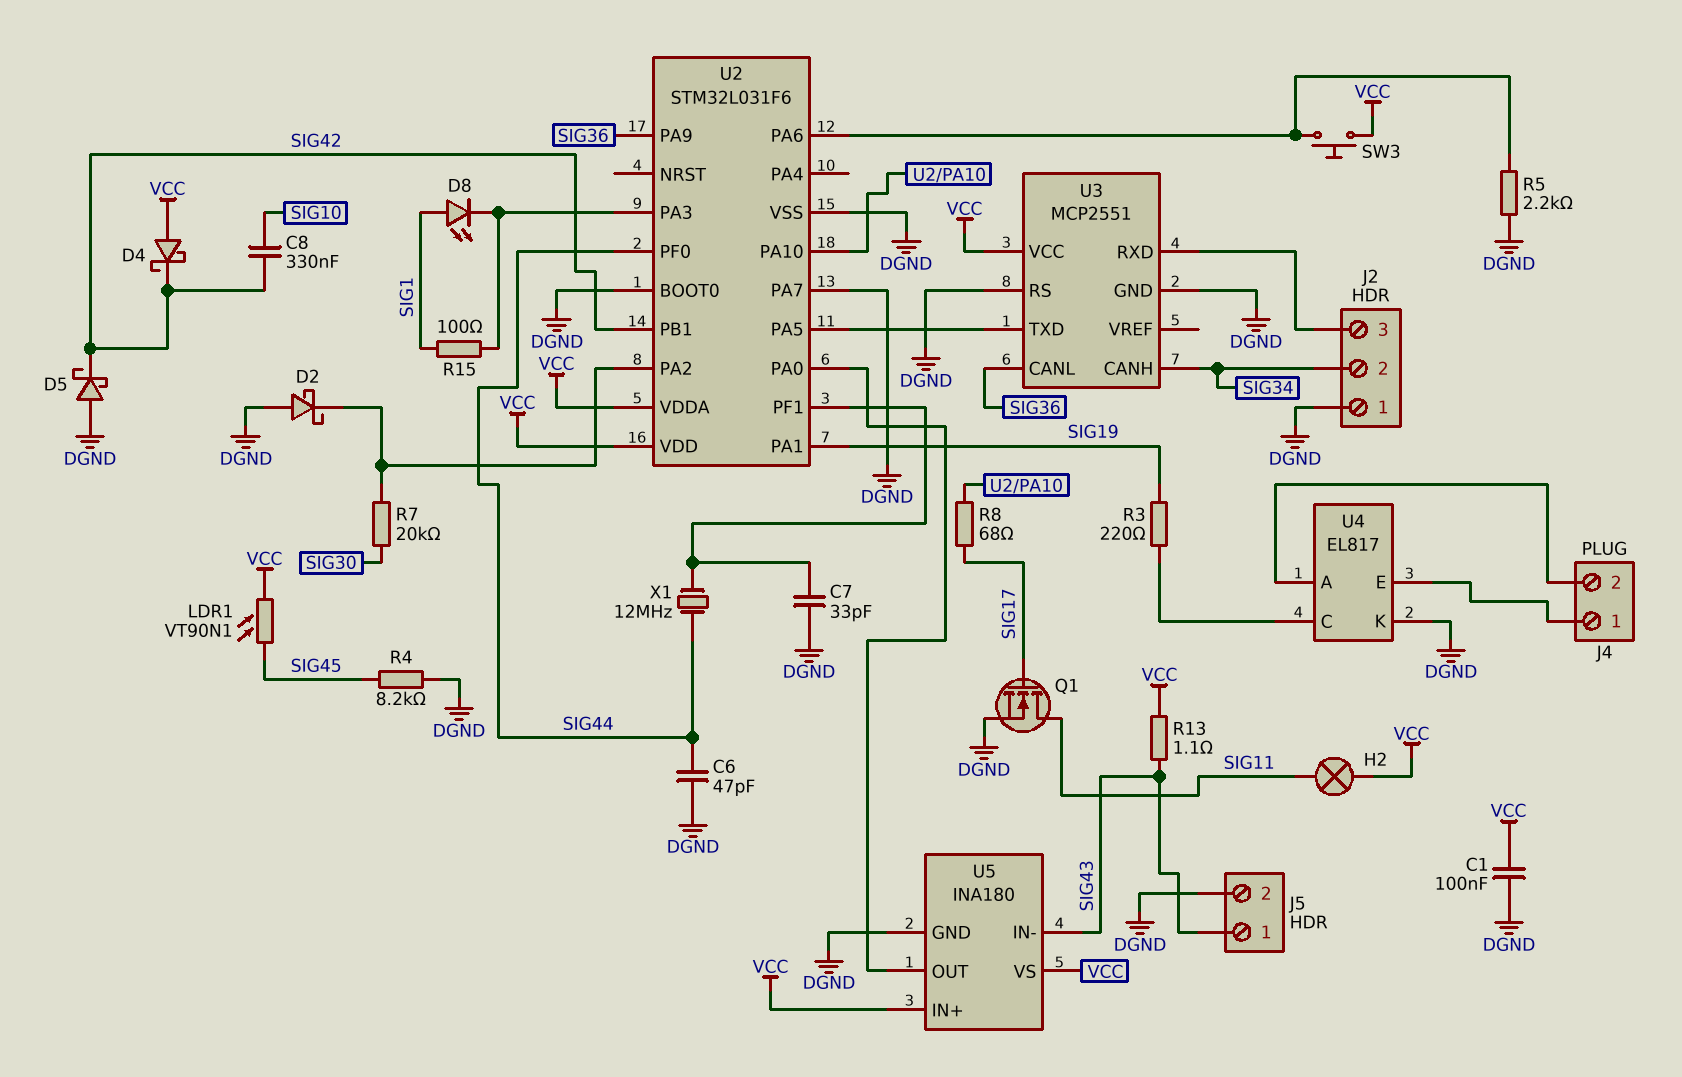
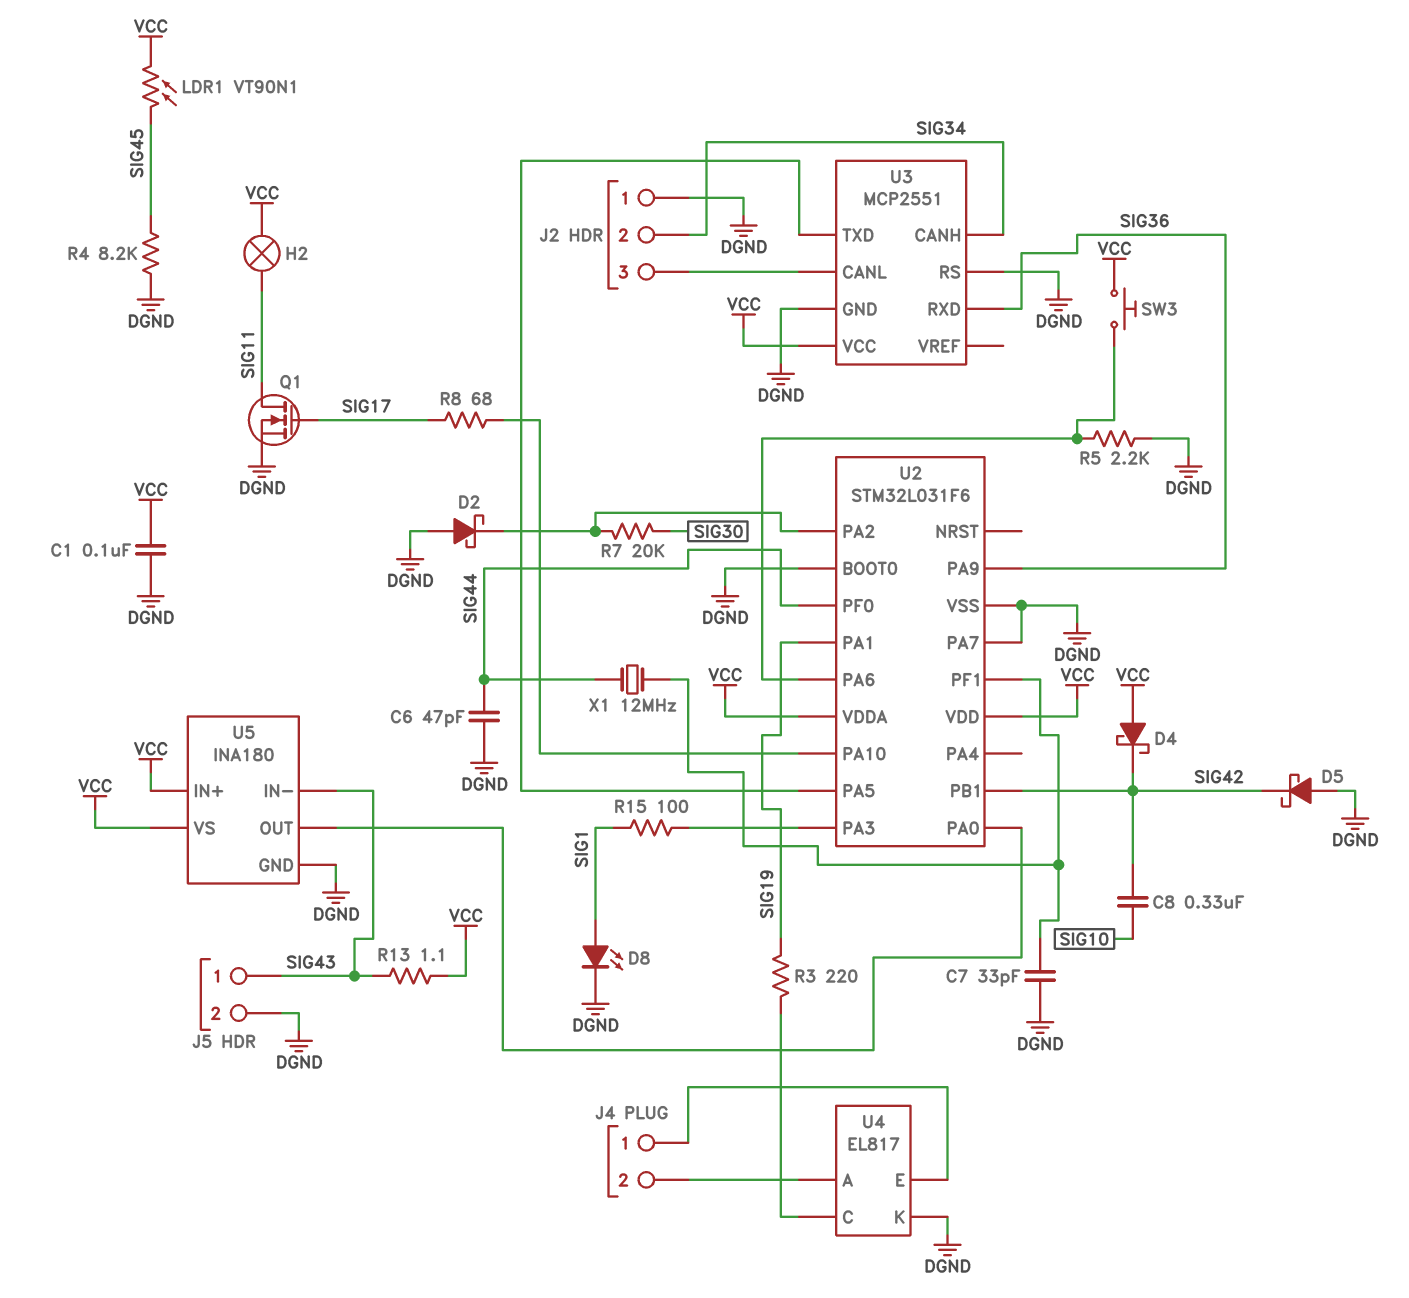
D8: LED (A SIG1, K U2/PA3) -> LED (A SIG1, K DGND)
U3 pin CANL: SIG36 -> J2/3
U3 pin RXD: J2/3 -> SIG36

